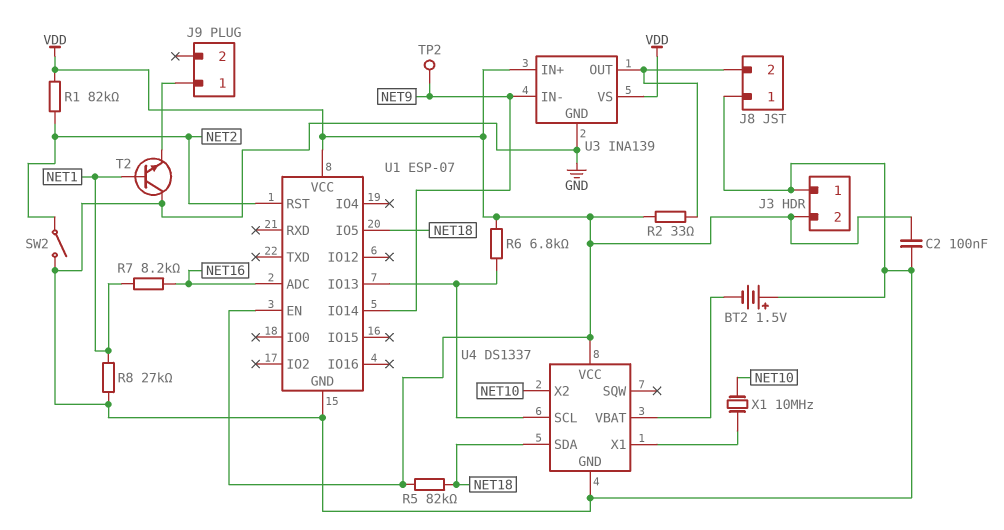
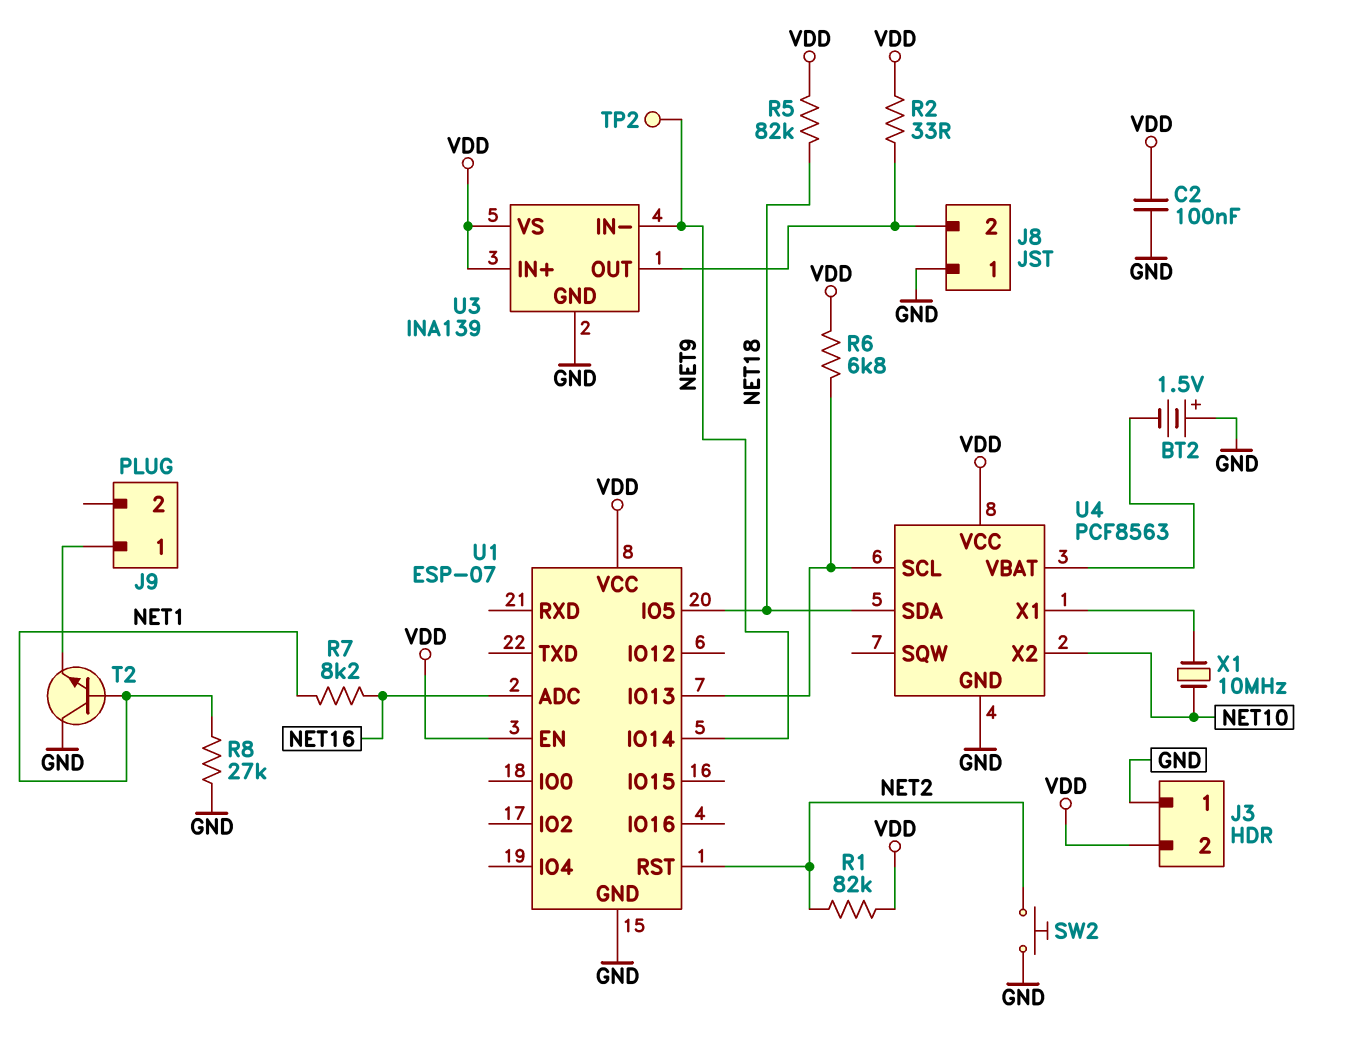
SW2: switch (GND, NET2) -> button (GND, NET2)
U4: DS1337 -> PCF8563

